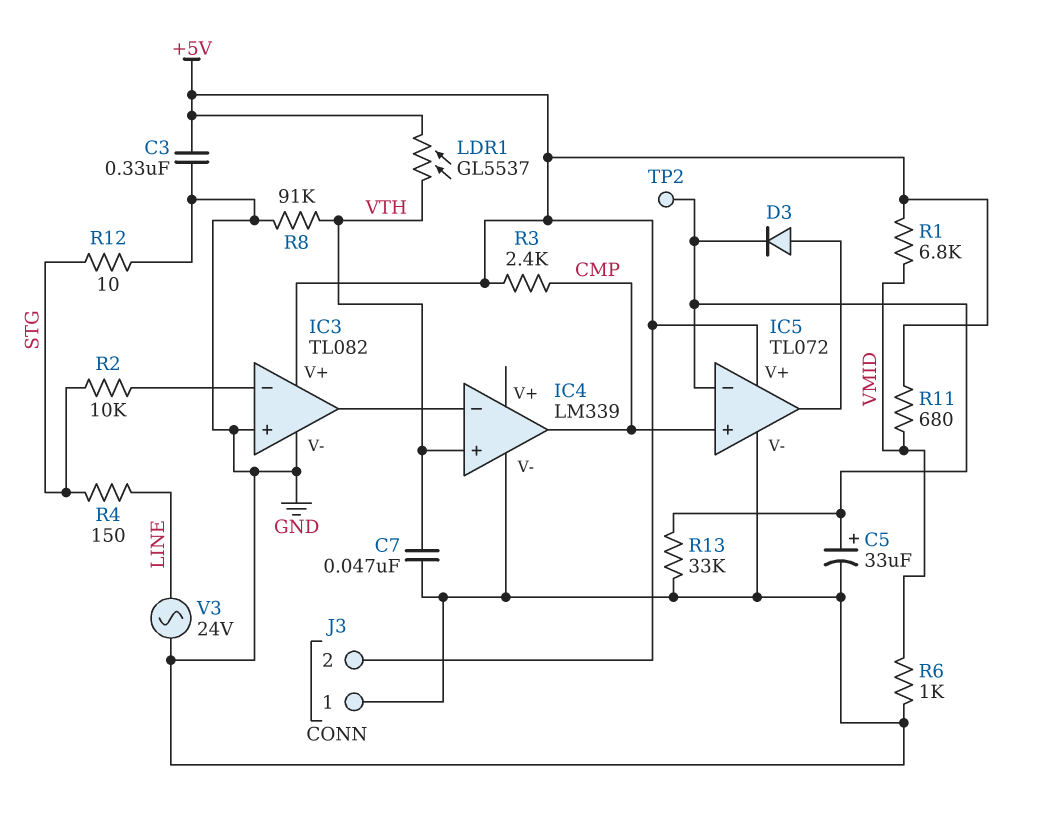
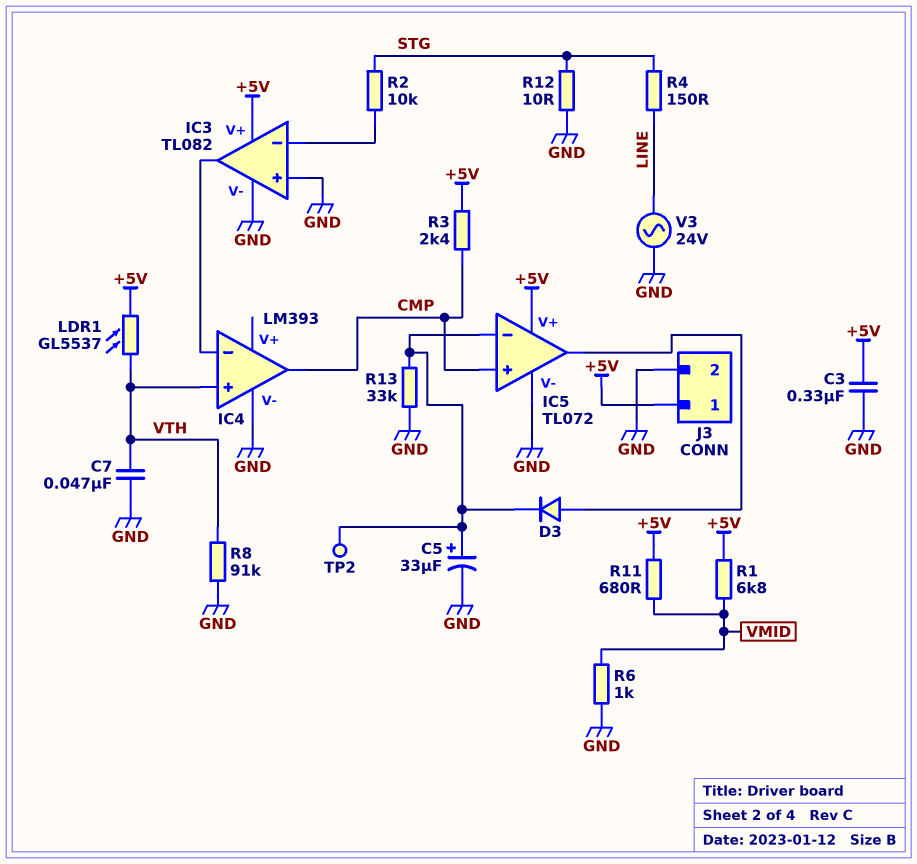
IC4: LM339 -> LM393
J3 pin 1: GND -> +5V
J3 pin 2: +5V -> GND

